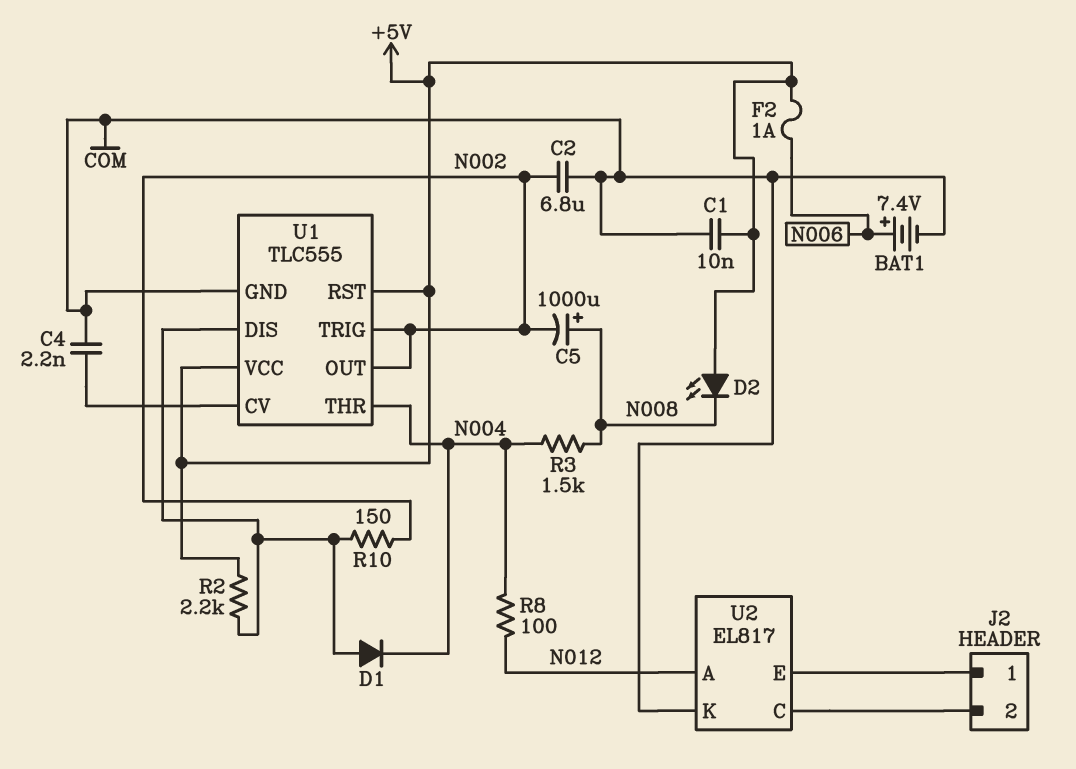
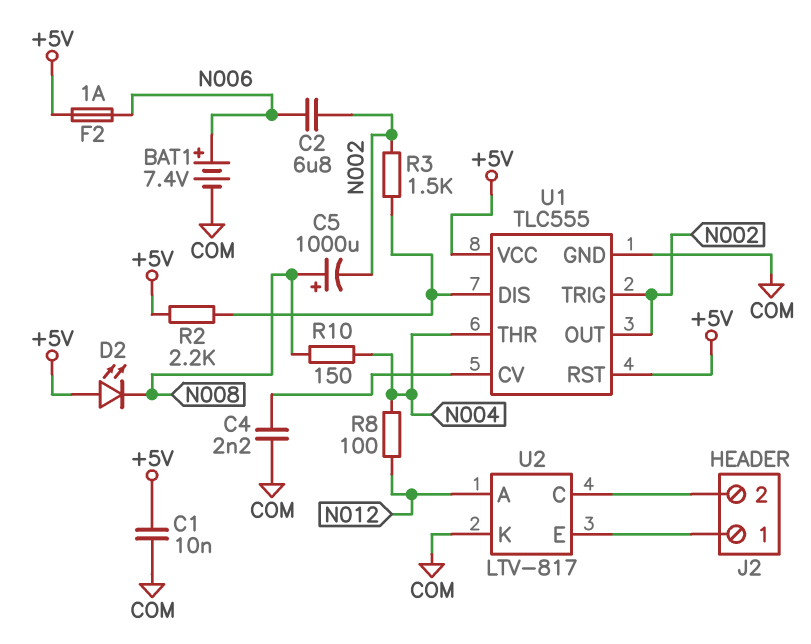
C2: 6.8uF (COM, N002) -> 6.8uF (N002, N006)
D1: diode (A U1/DIS, K N004) -> none
R3: 1.5k (N004, N008) -> 1.5k (N002, U1/DIS)
R10: 150 (N002, U1/DIS) -> 150 (N004, N008)
U2: EL817 -> LTV-817

